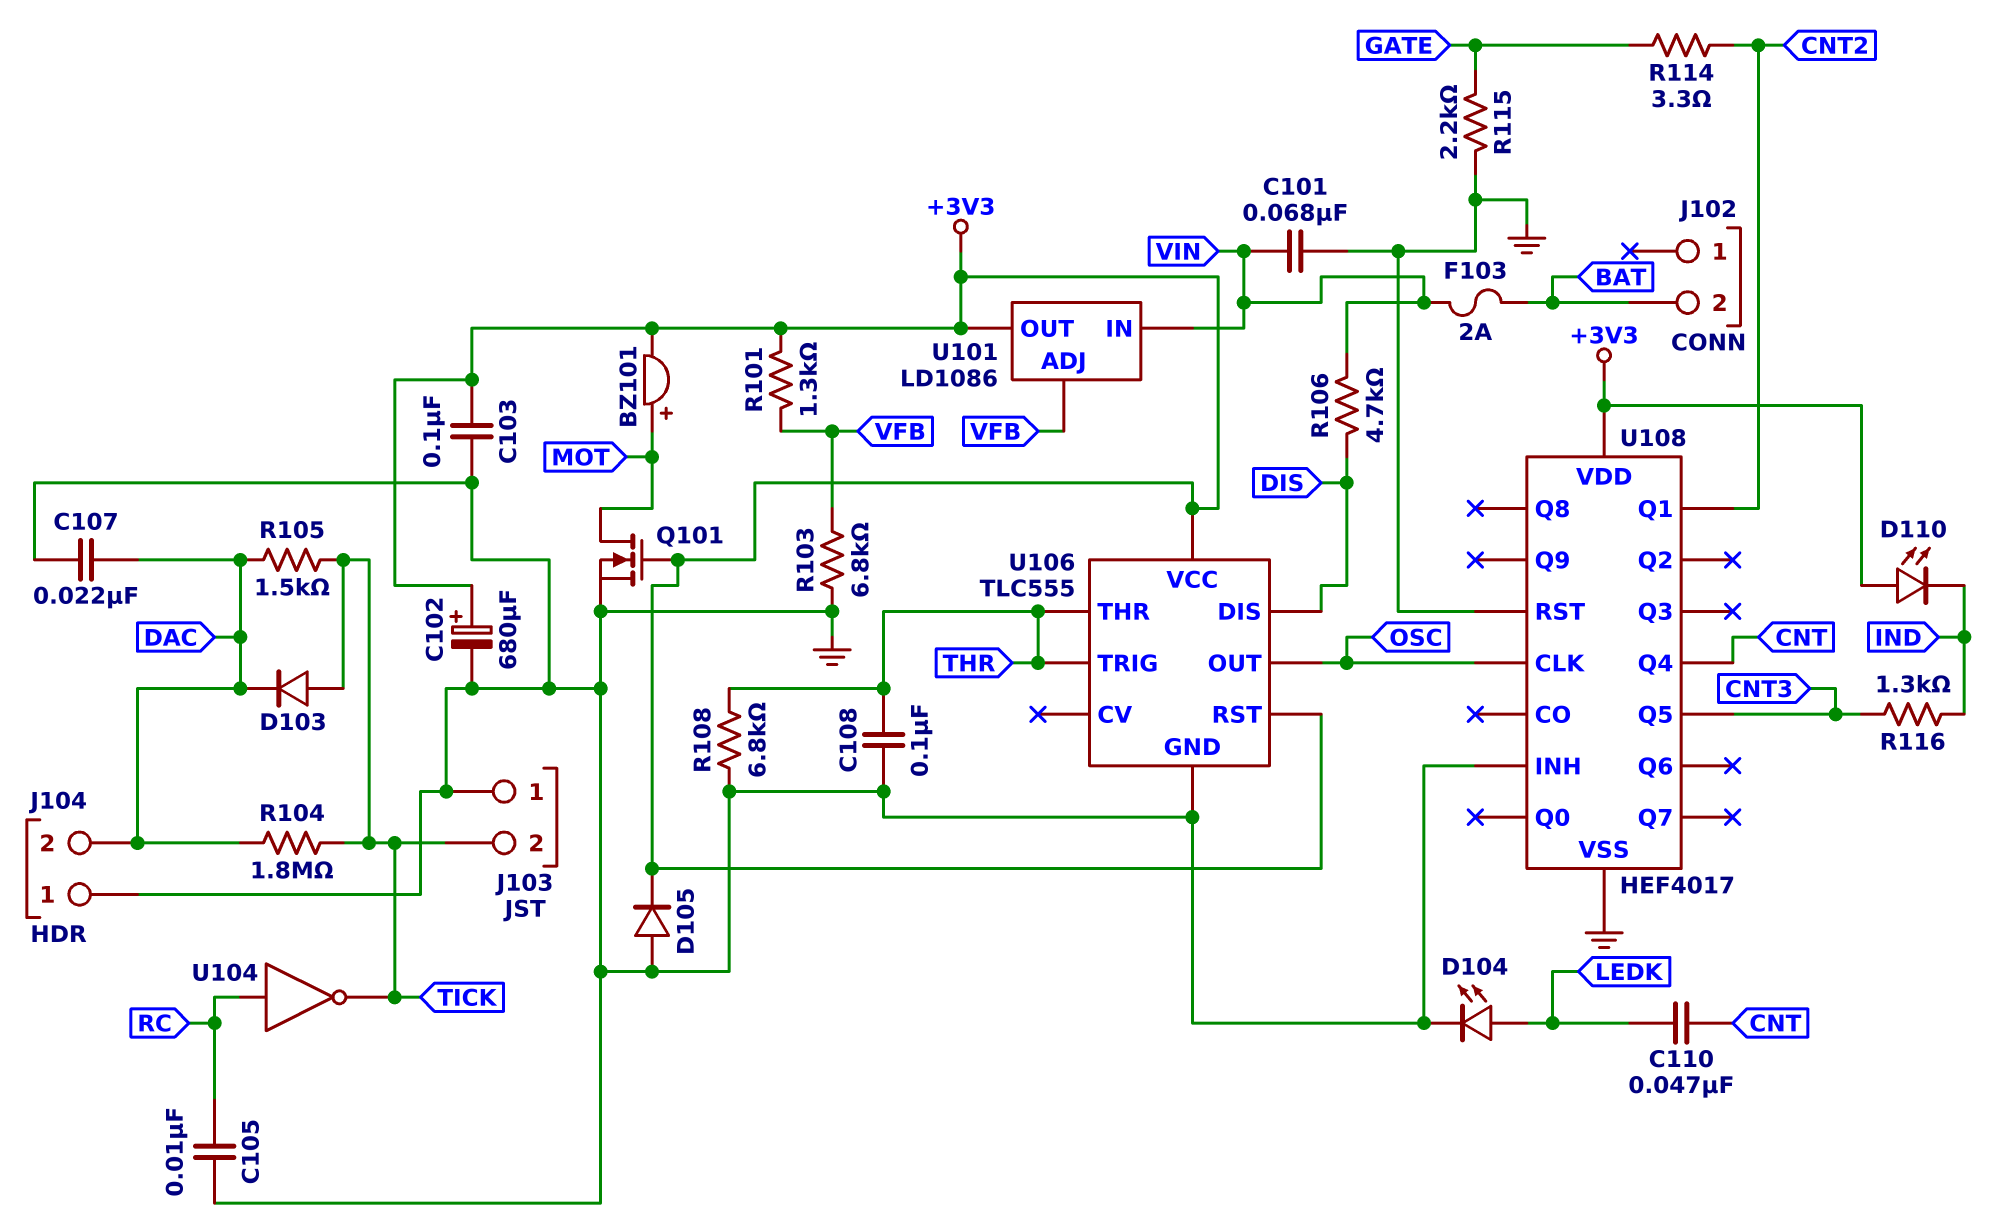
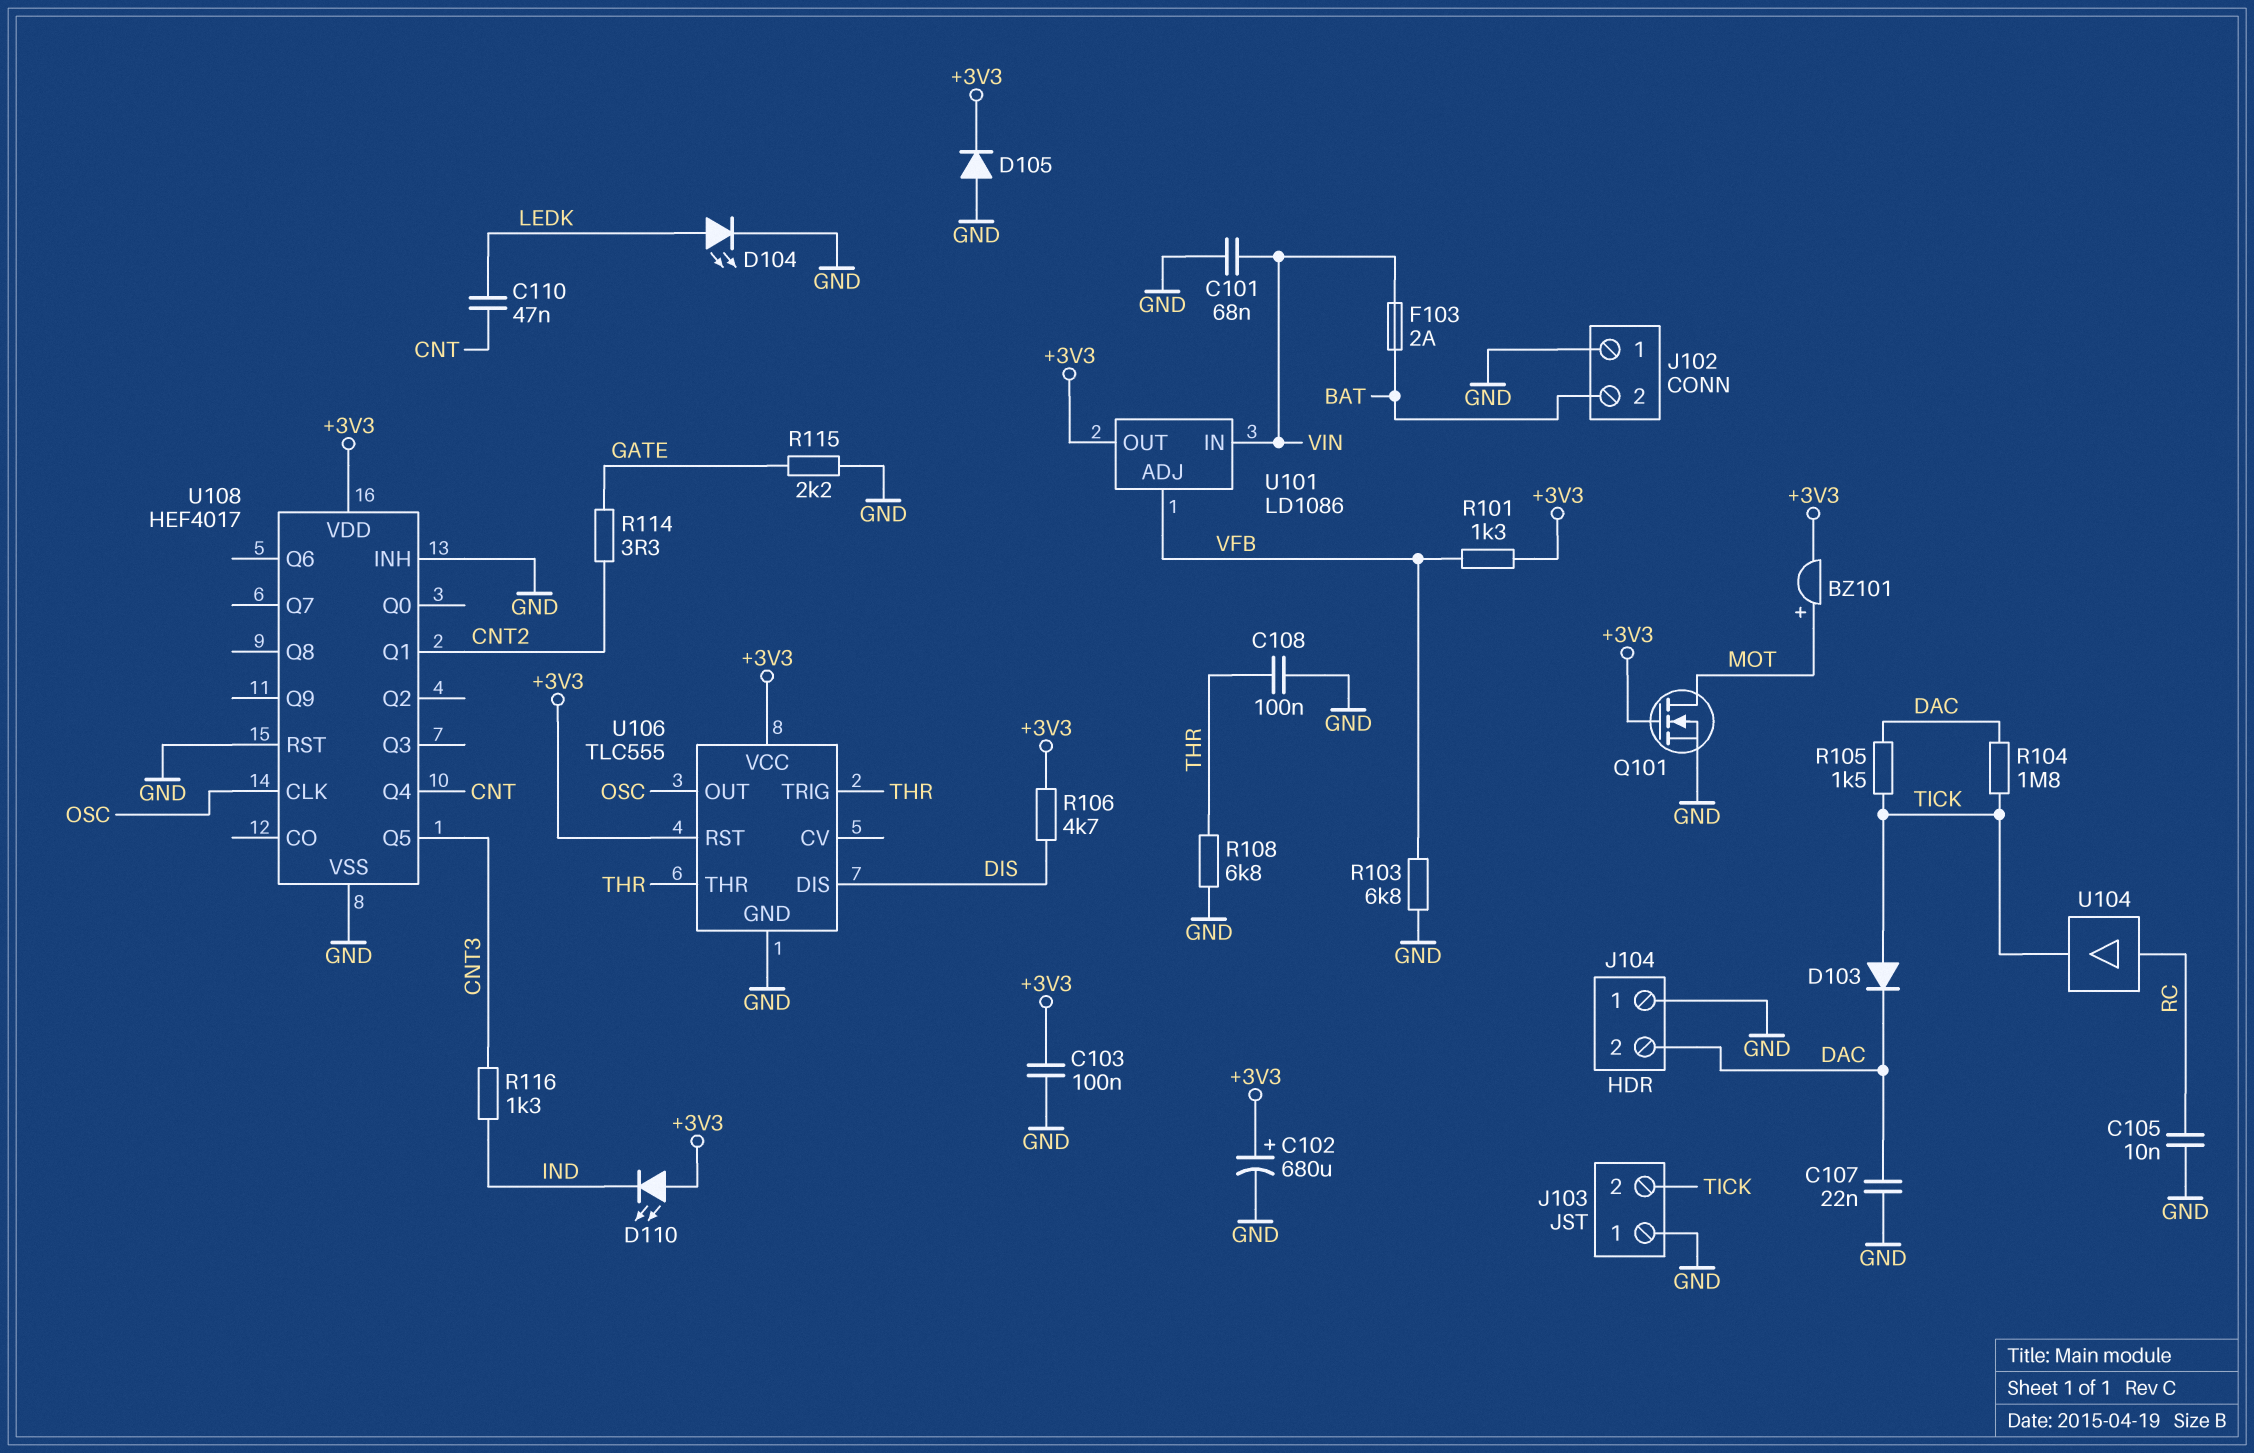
J102 pin 1: none -> GND
R106: 4.7k (DIS, VIN) -> 4.7k (+3V3, DIS)
U104: NOT (in RC, out TICK) -> buffer (in RC, out TICK)

